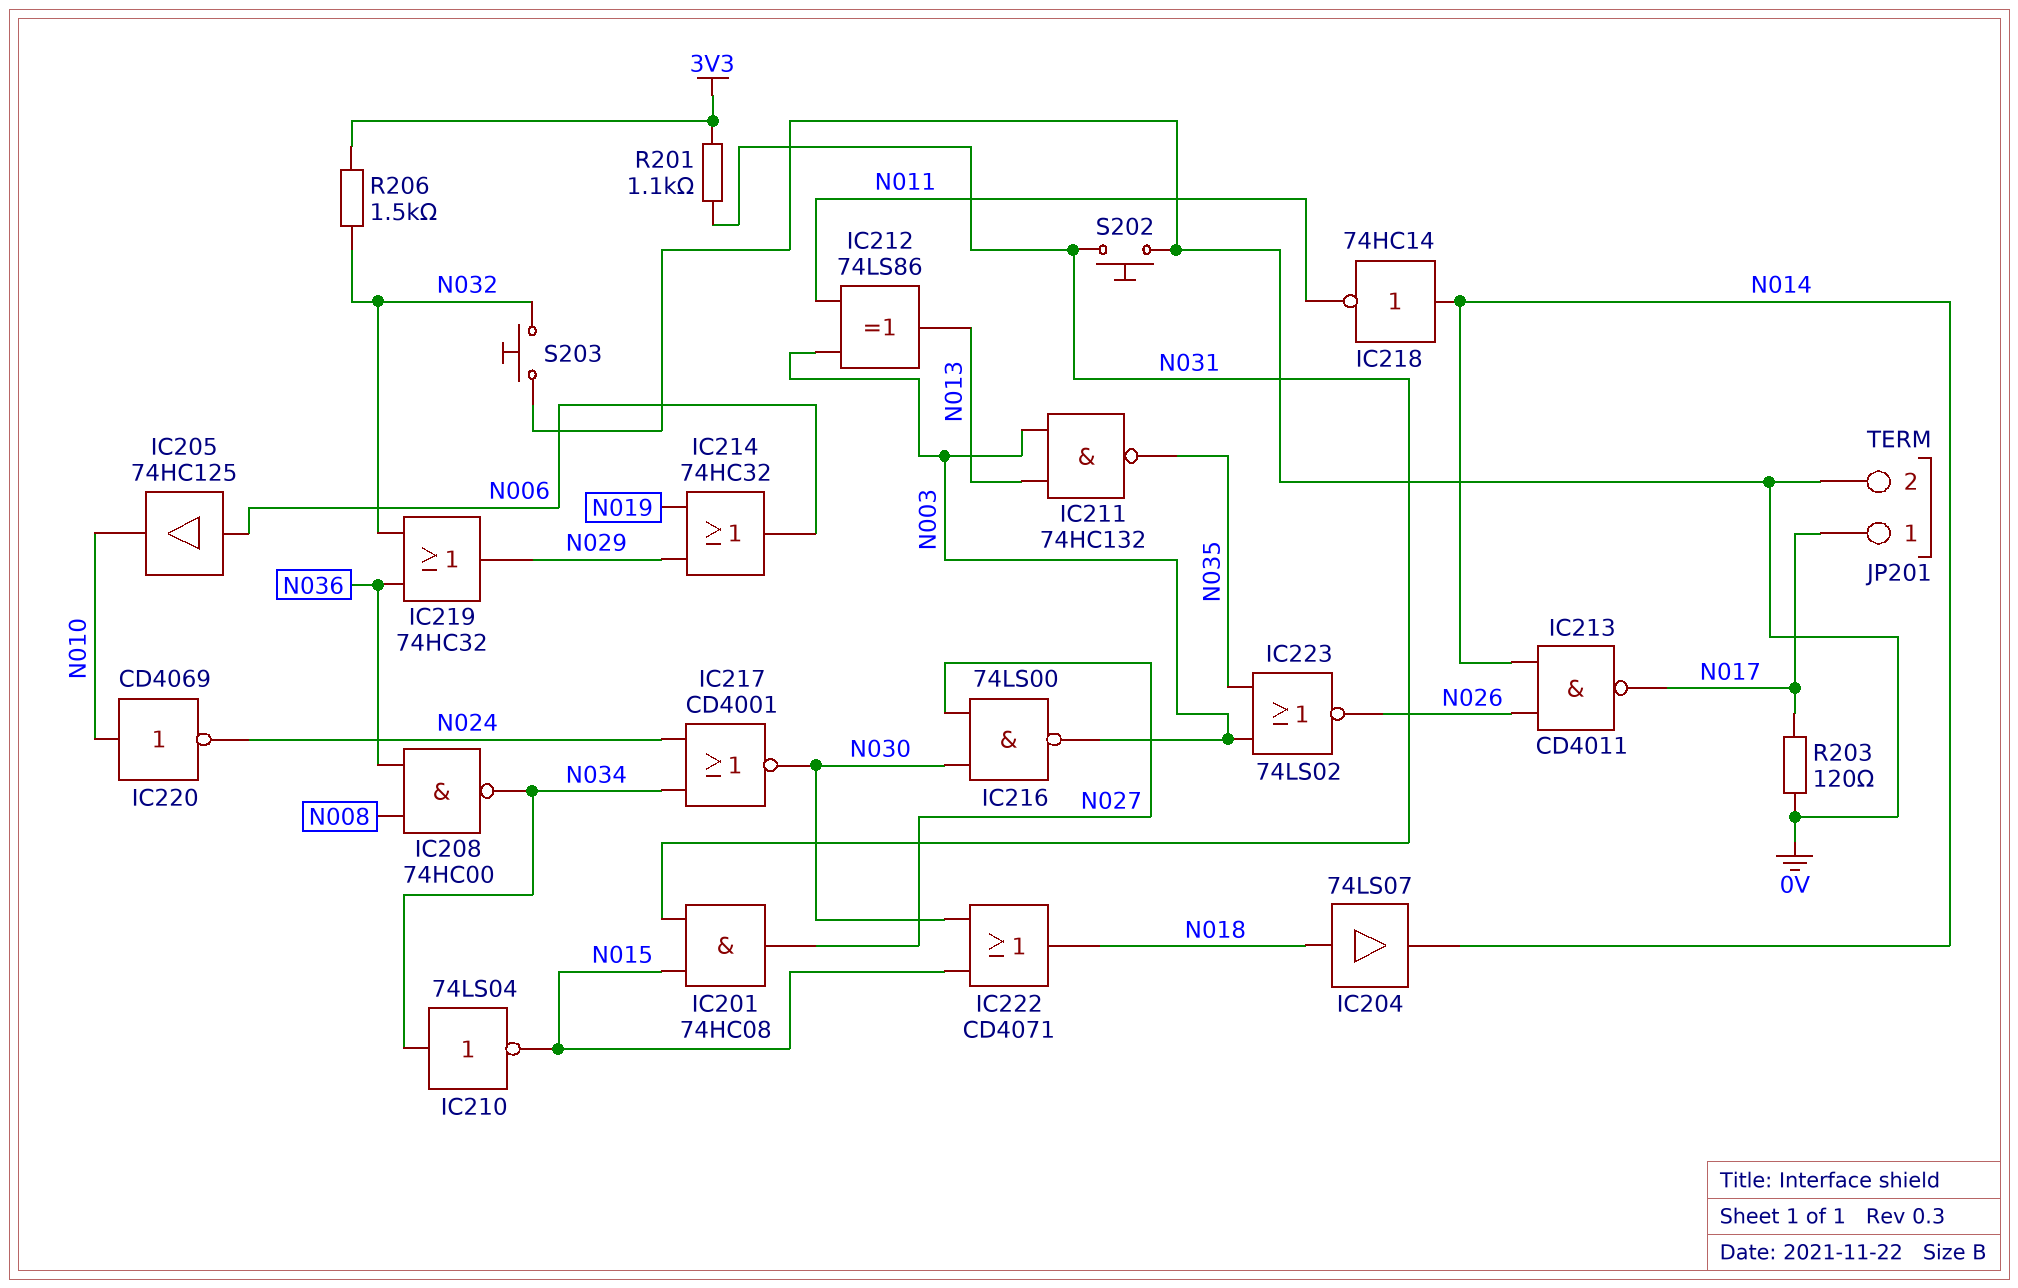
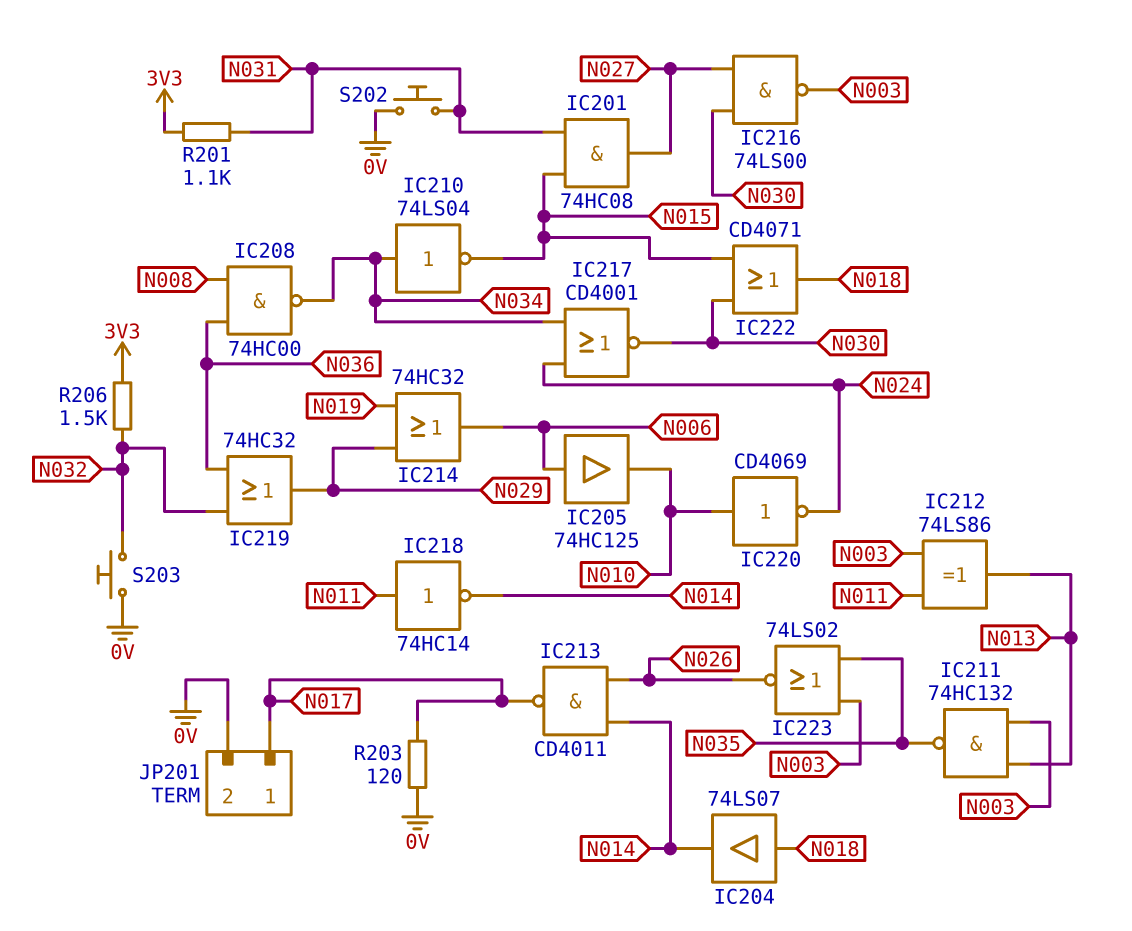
IC218: NOT 74HC14 (in N014, out N011) -> NOT 74HC14 (in N011, out N014)

